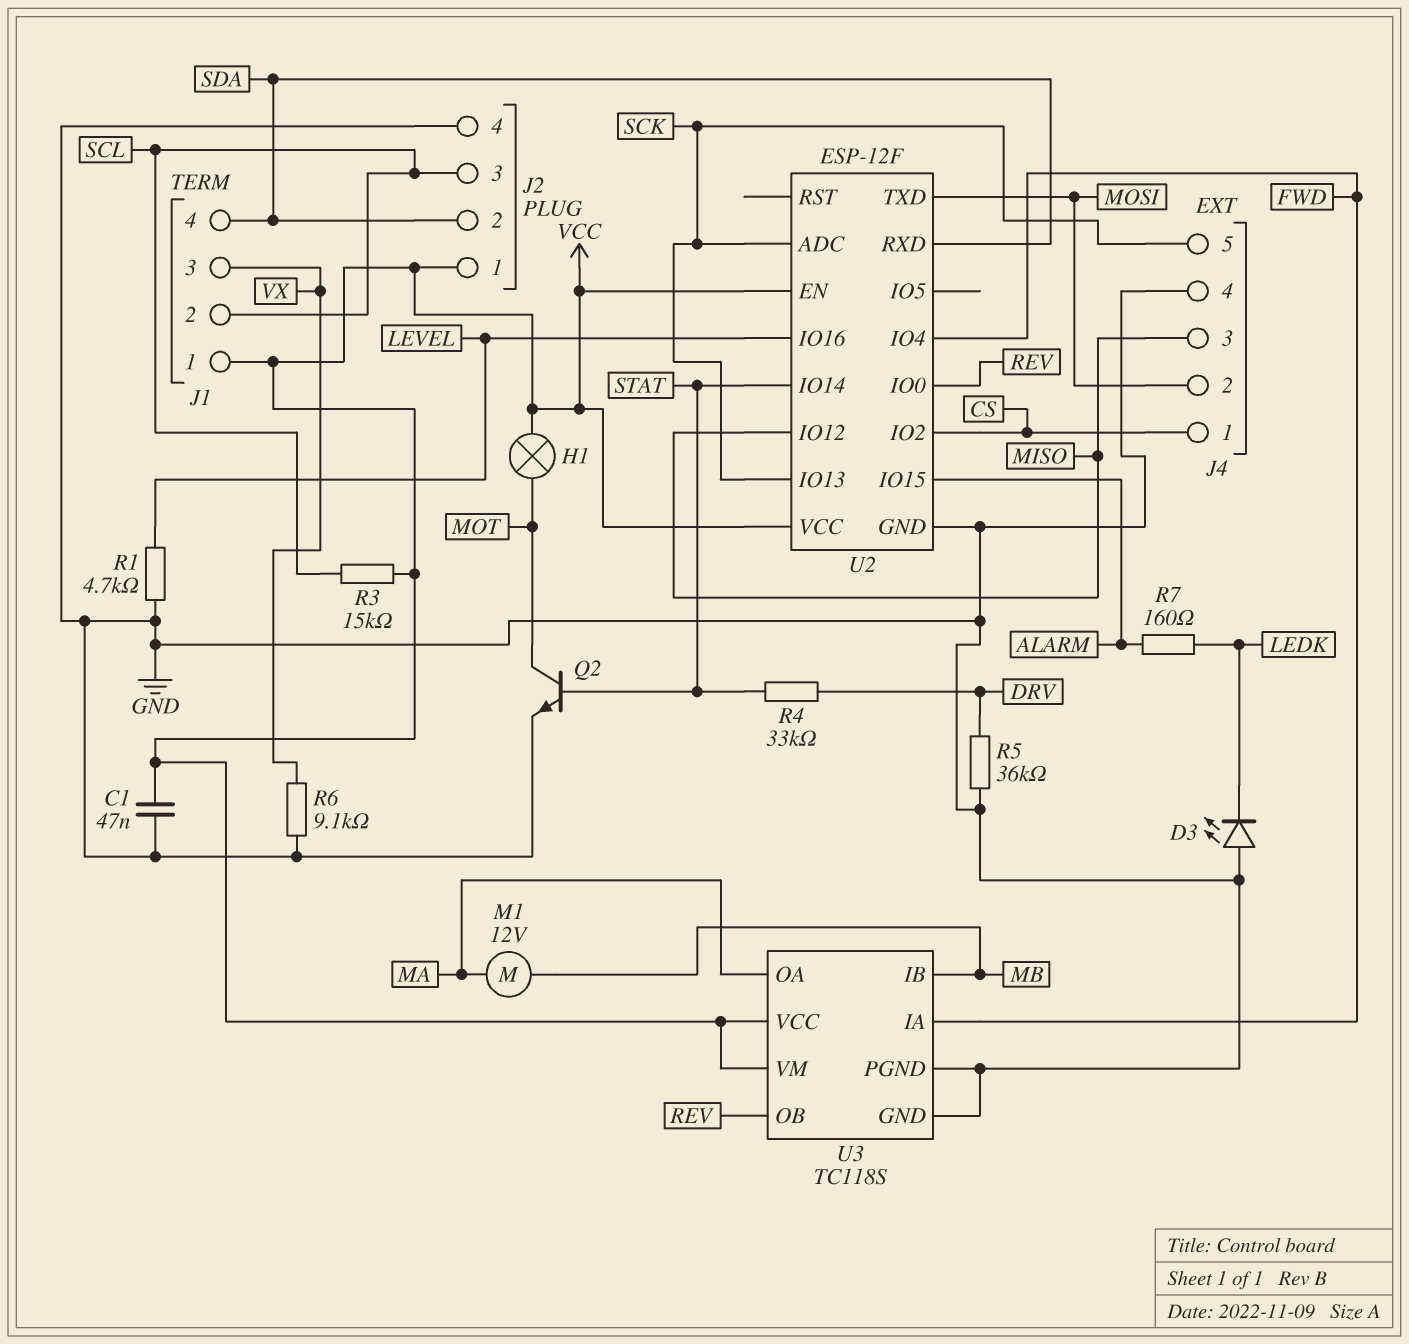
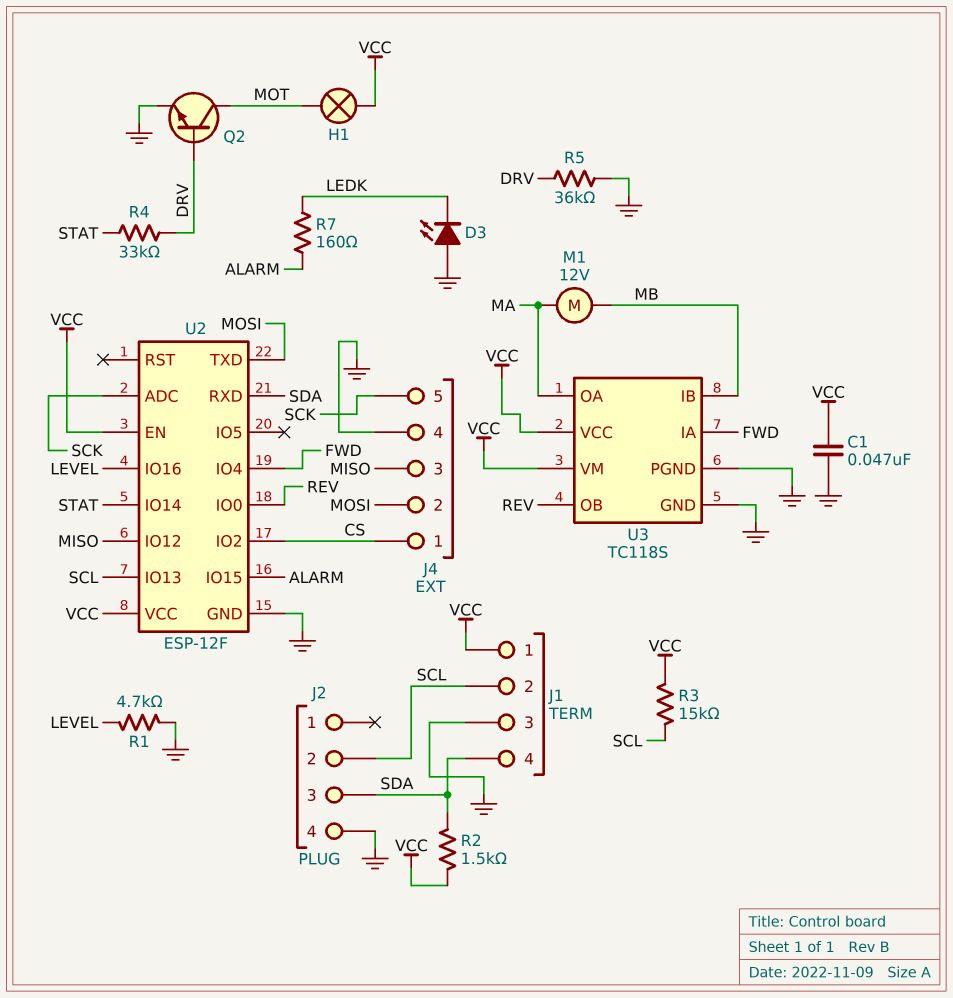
J1 pin 3: VX -> GND
J2 pin 1: VCC -> none
J2 pin 2: SDA -> SCL
J2 pin 3: SCL -> SDA
Q2: NPN (B STAT, C MOT, E GND) -> NPN (B DRV, C MOT, E GND)
R2: none -> 1.5k (SDA, VCC)
R6: 9.1k (GND, VX) -> none
U2 pin IO13: SCK -> SCL

